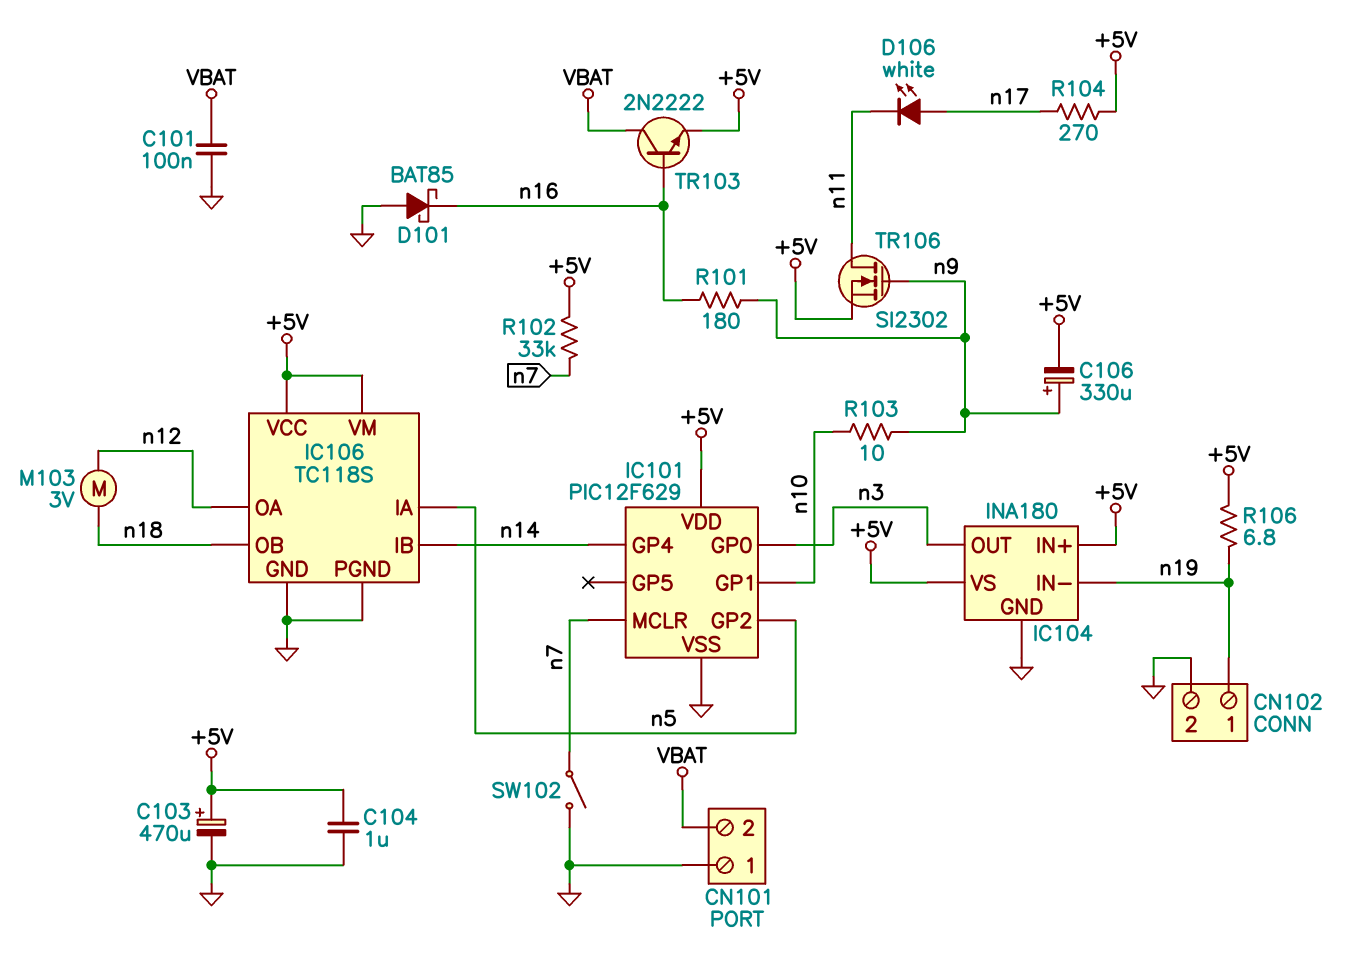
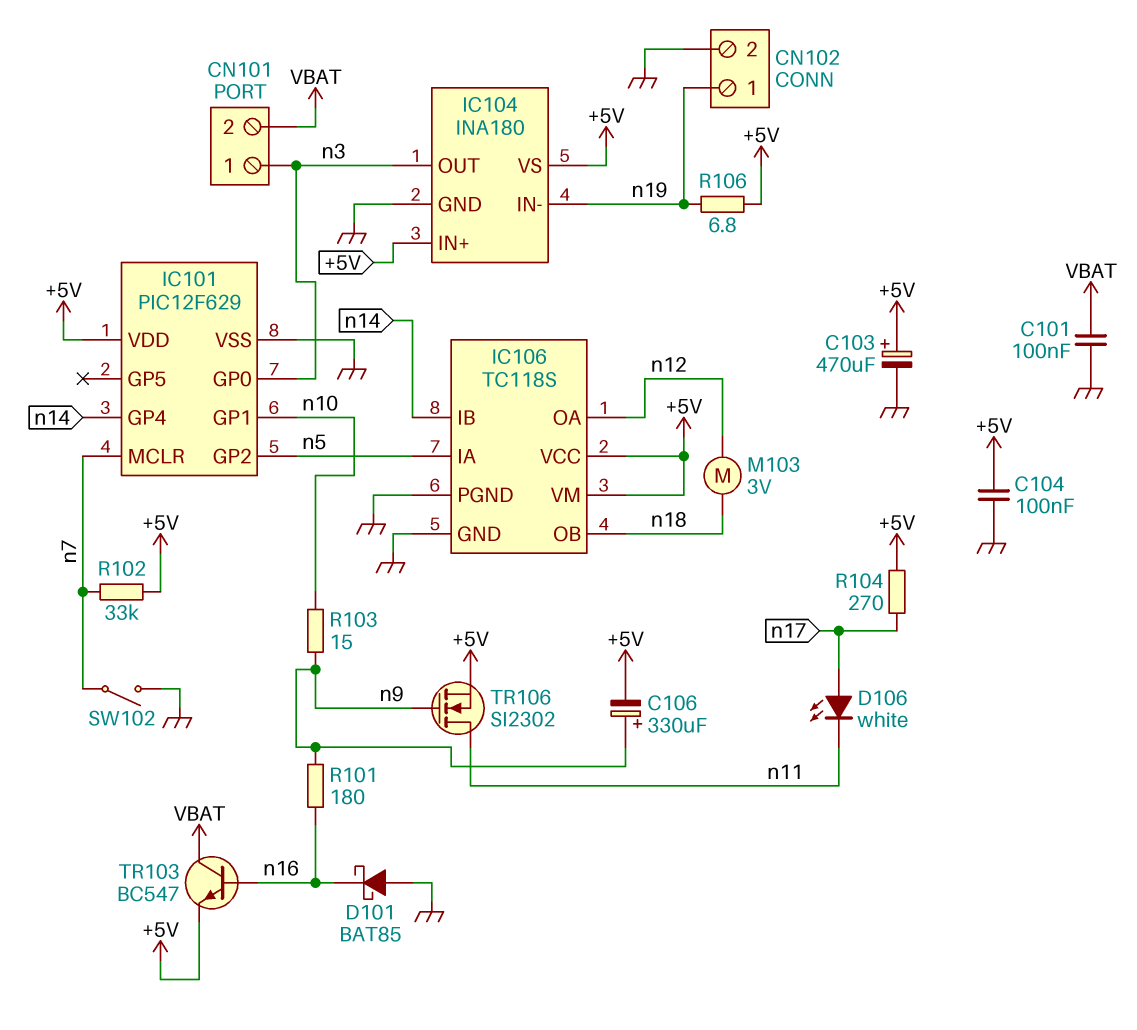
C104: 1uF (+5V, GND) -> 100nF (+5V, GND)
CN101 pin 1: GND -> n3
R103: 10 (n9, n10) -> 15 (n9, n10)
TR103: NPN 2N2222 (B n16, C VBAT, E +5V) -> NPN BC547 (B n16, C VBAT, E +5V)

